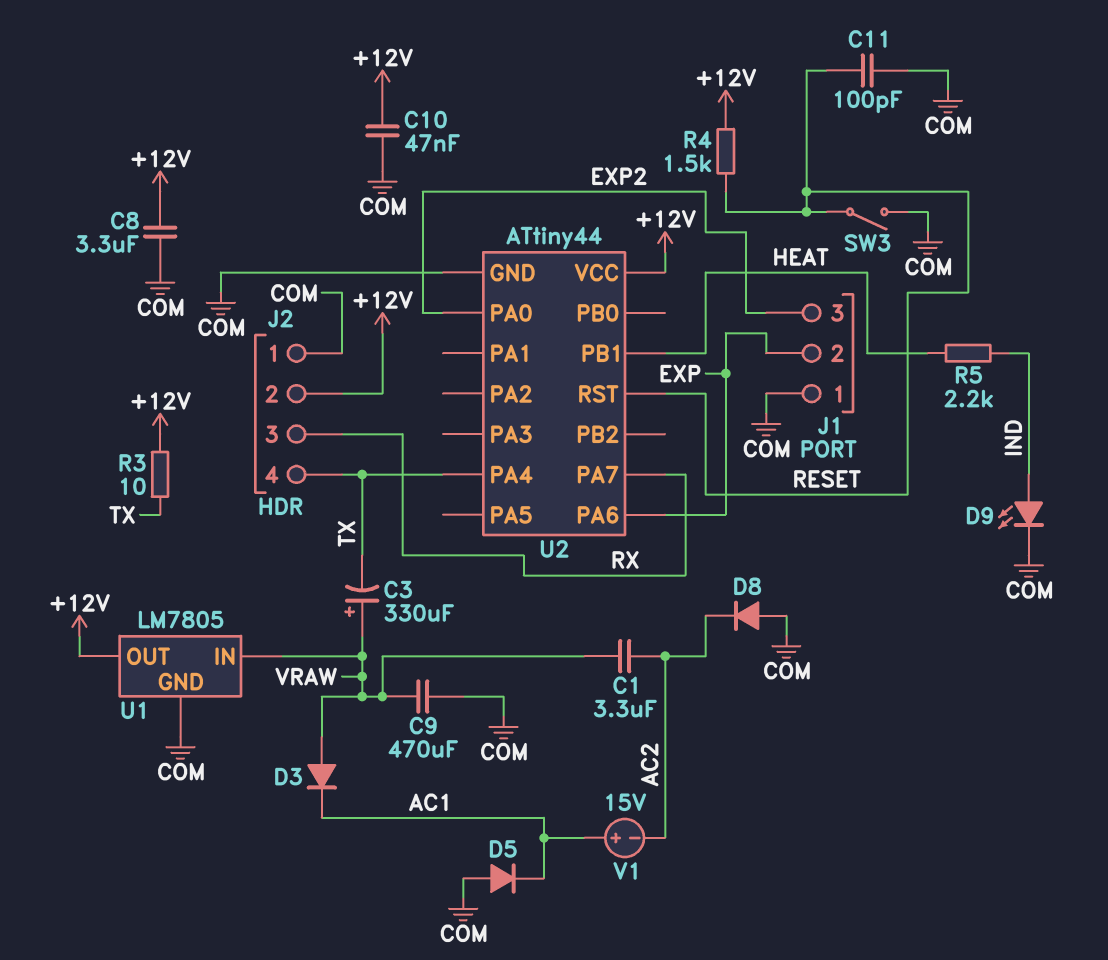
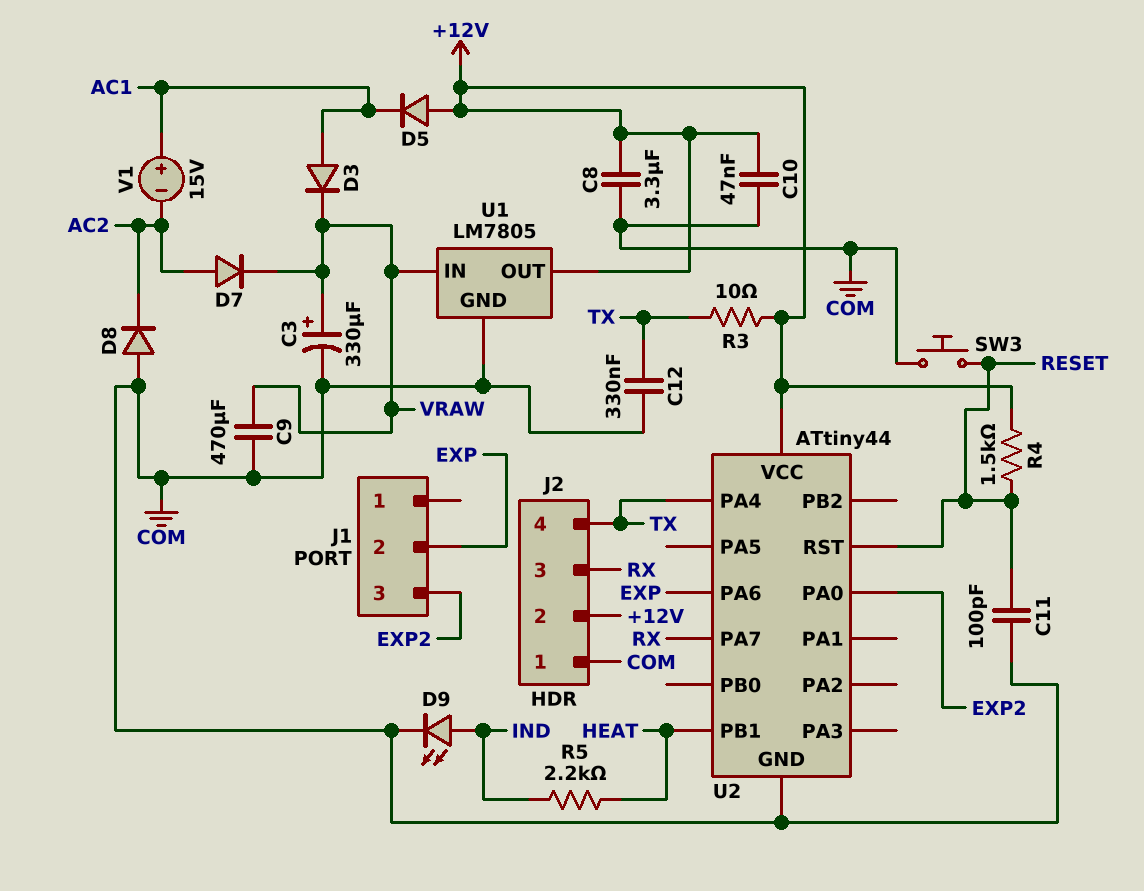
C1: 3.3uF (AC2, VRAW) -> none
C3: 330uF (plus VRAW, minus TX) -> 330uF (plus VRAW, minus COM)
C12: none -> 330nF (COM, TX)
D3: diode (A VRAW, K AC1) -> diode (A AC1, K VRAW)
D5: diode (A COM, K AC1) -> diode (A +12V, K AC1)
D7: none -> diode (A AC2, K VRAW)
J1 pin 1: COM -> none
SW3: switch (COM, RESET) -> button (COM, RESET)

